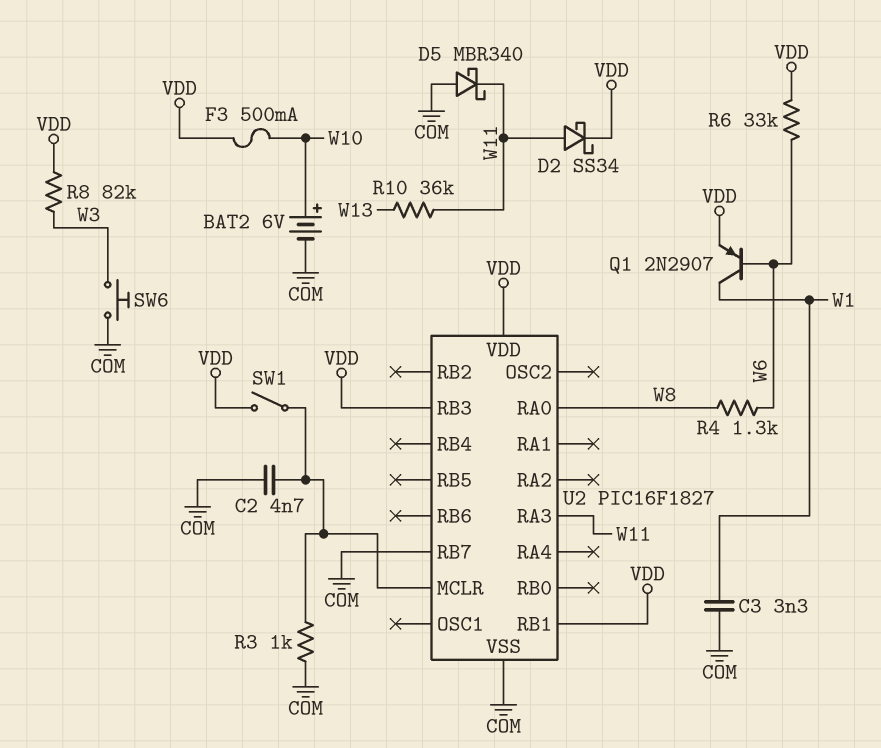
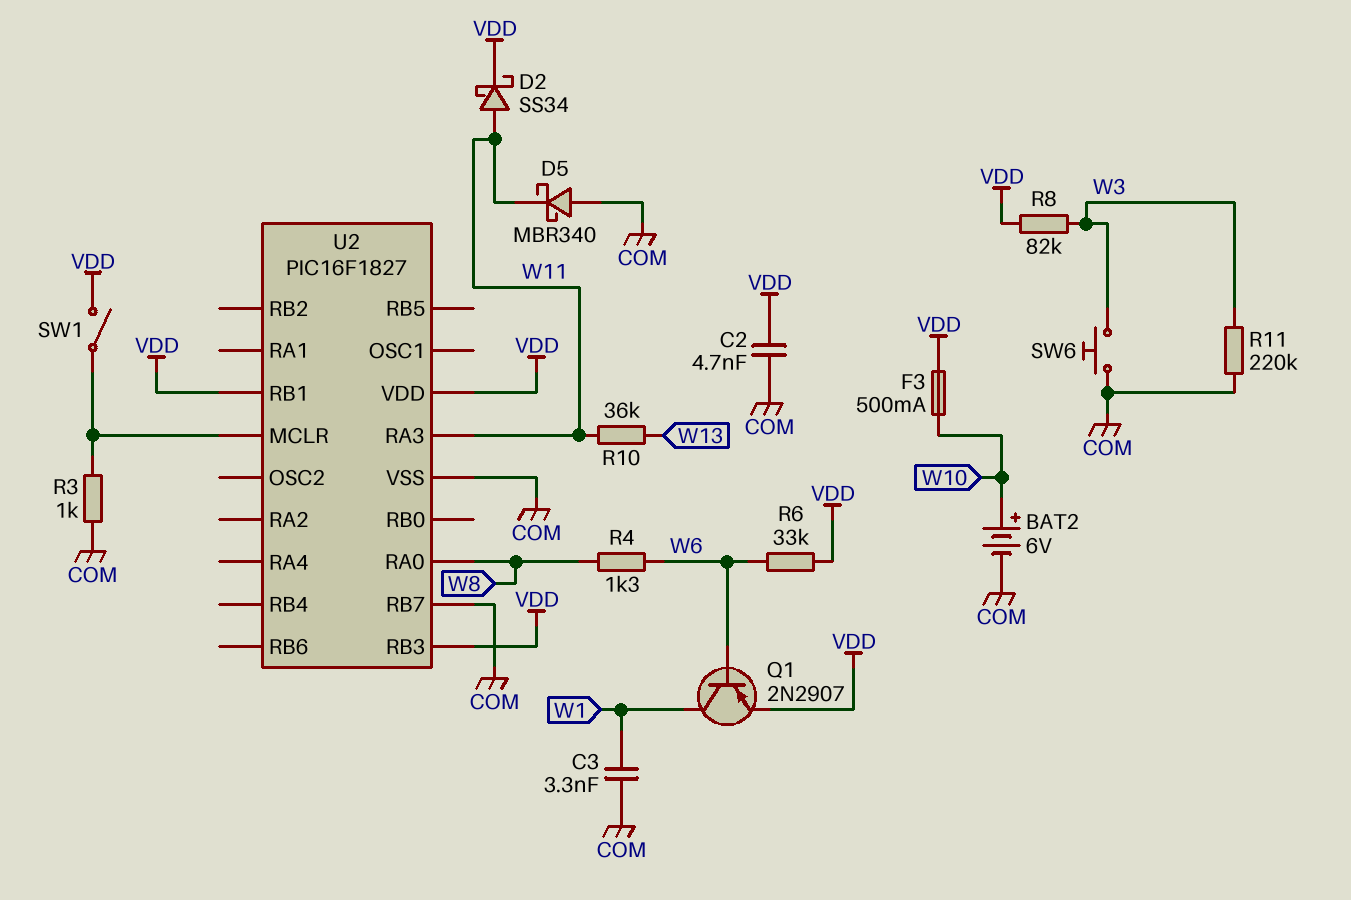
C2: 4.7nF (COM, U2/MCLR) -> 4.7nF (COM, VDD)
R11: none -> 220k (COM, W3)

